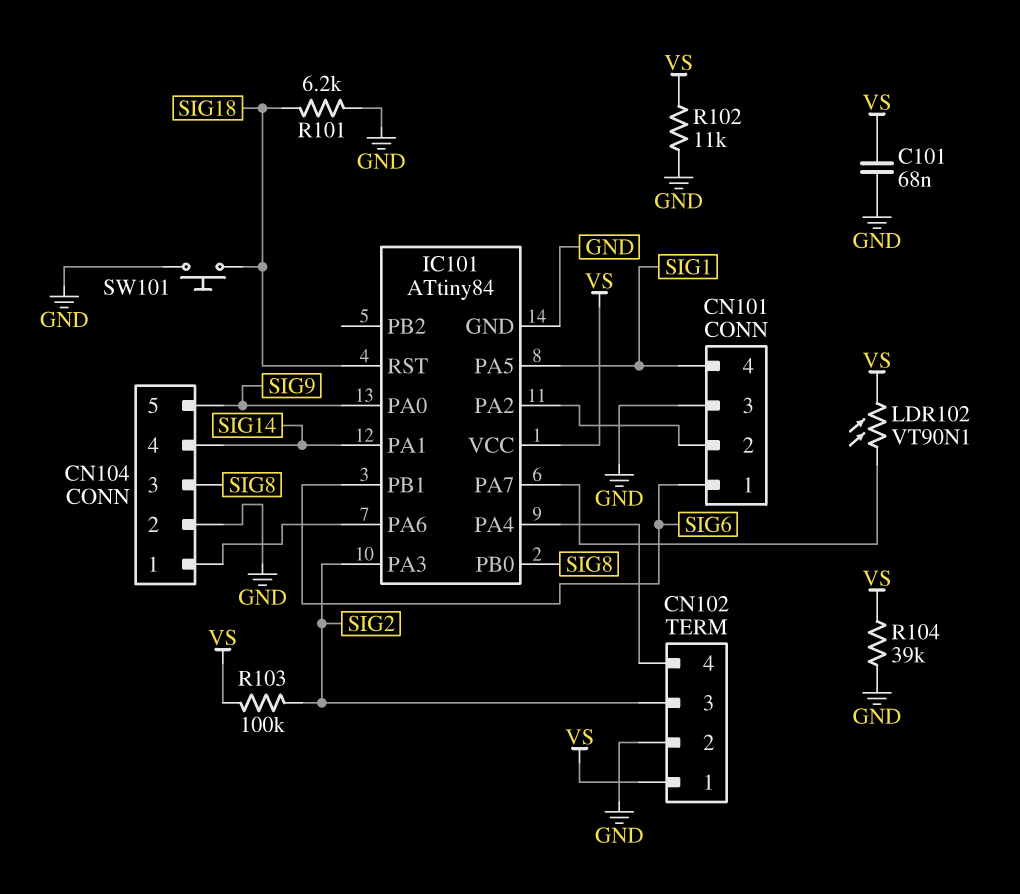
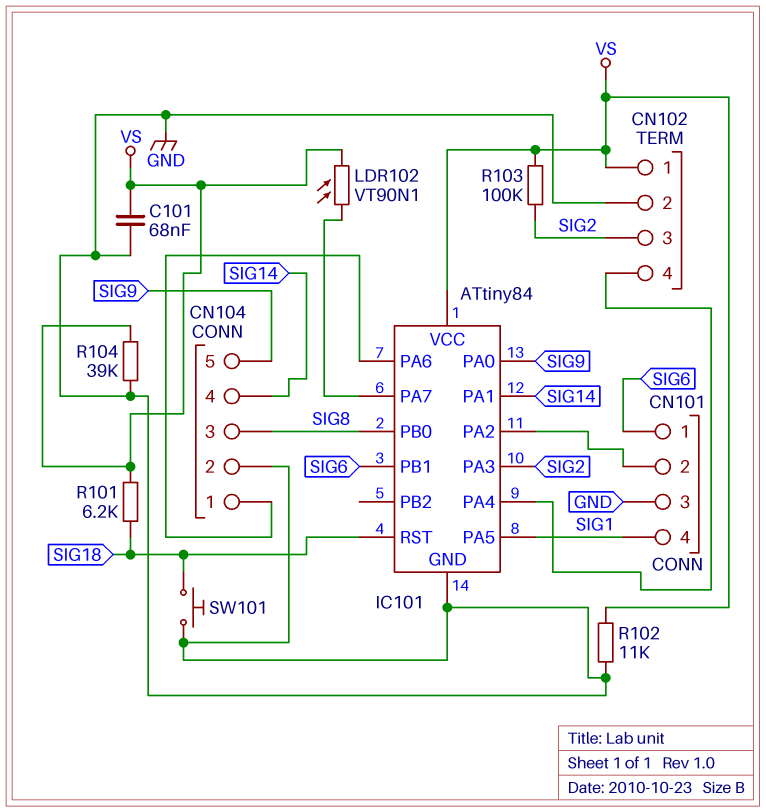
R101: 6.2k (GND, SIG18) -> 6.2k (SIG18, VS)

